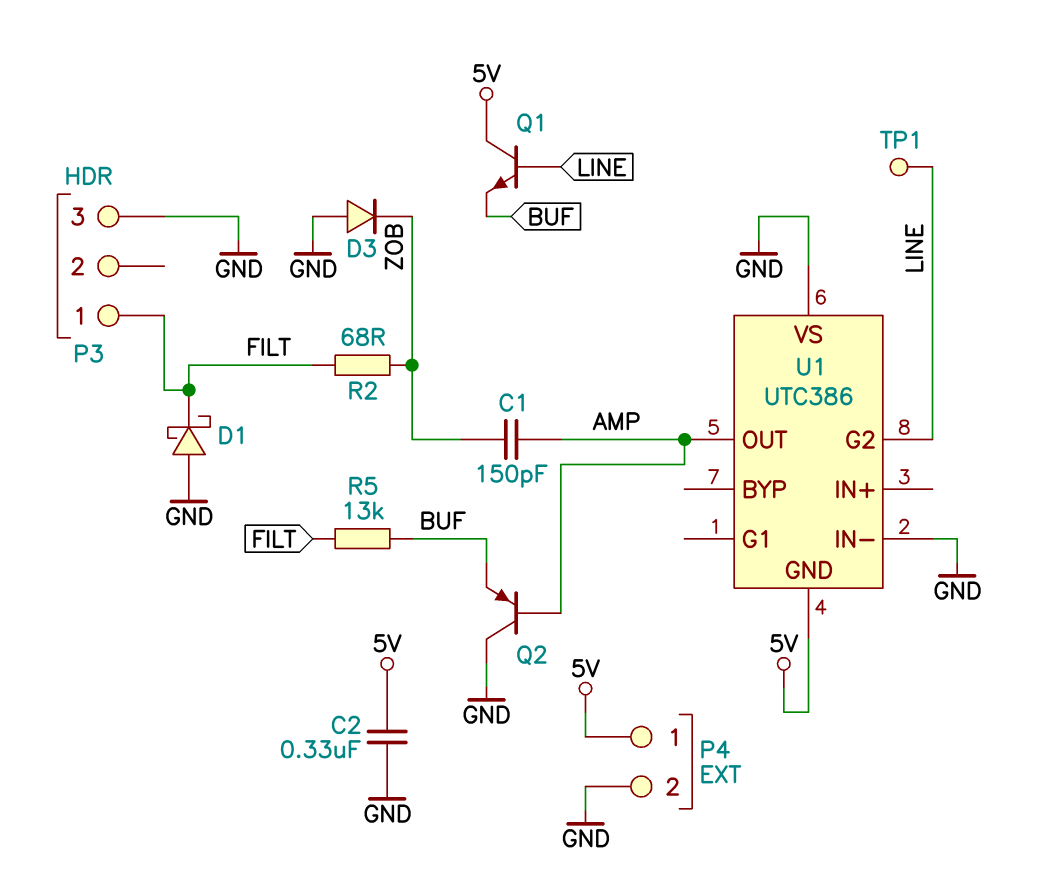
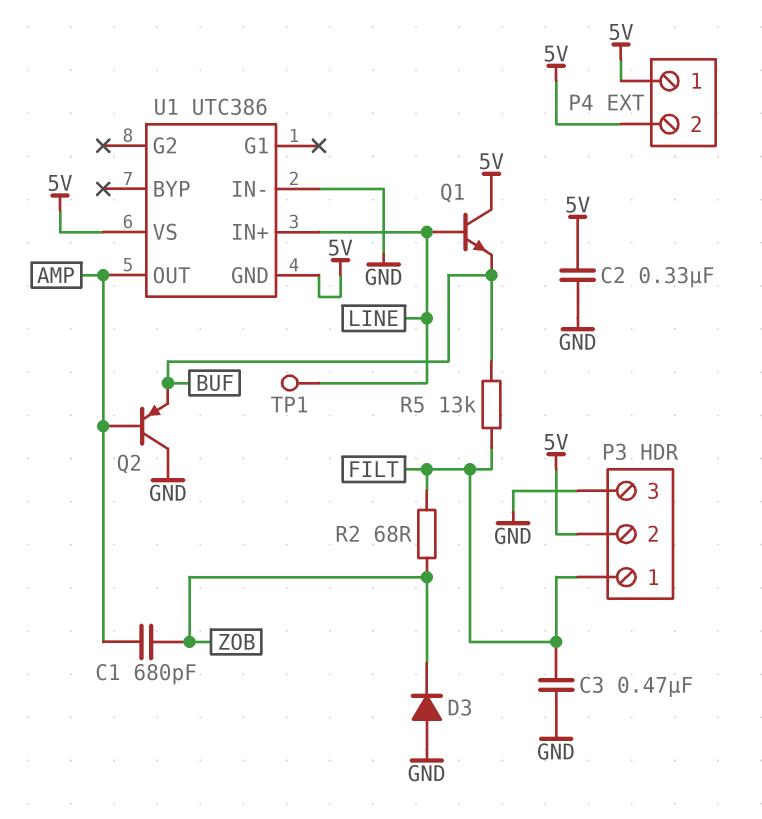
C1: 150pF (AMP, ZOB) -> 680pF (AMP, ZOB)
C3: none -> 470nF (FILT, GND)
D1: schottky (A GND, K FILT) -> none
P3 pin 2: none -> 5V
P4 pin 2: GND -> 5V
U1 pin G2: LINE -> none
U1 pin IN+: none -> LINE
U1 pin VS: GND -> 5V

